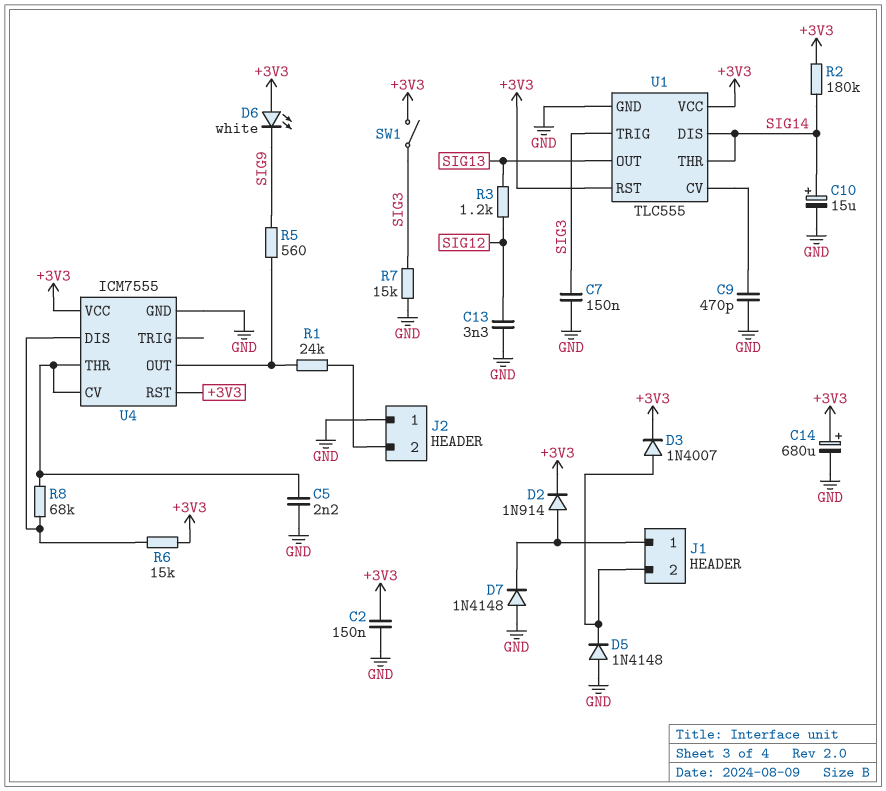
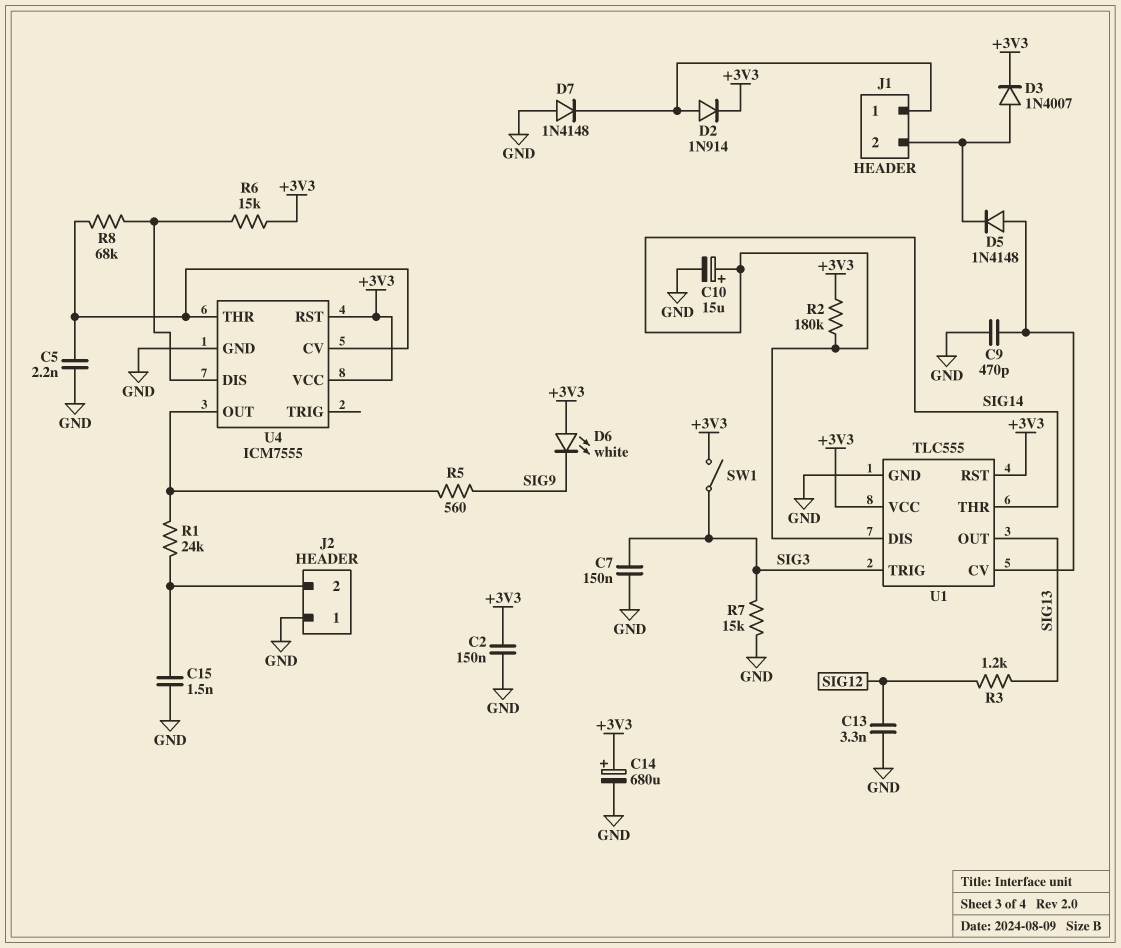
C15: none -> 1.5nF (GND, J2/2)
D5: diode 1N4148 (A GND, K J1/2) -> diode 1N4148 (A U1/CV, K J1/2)

